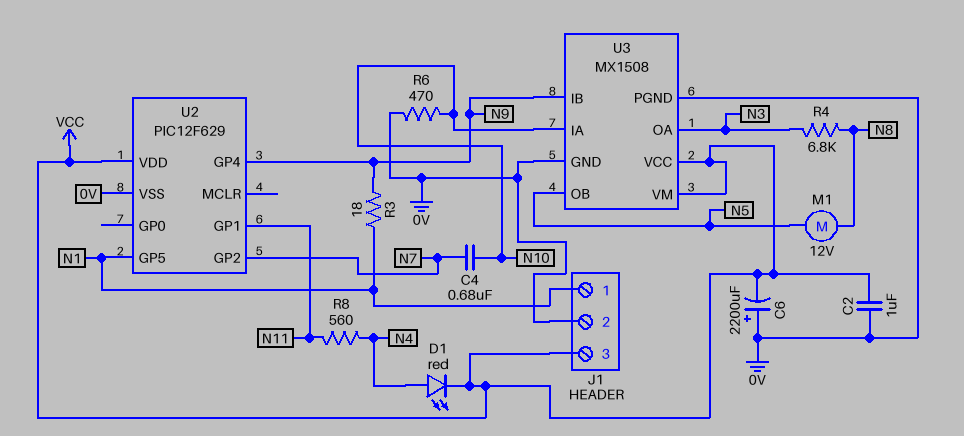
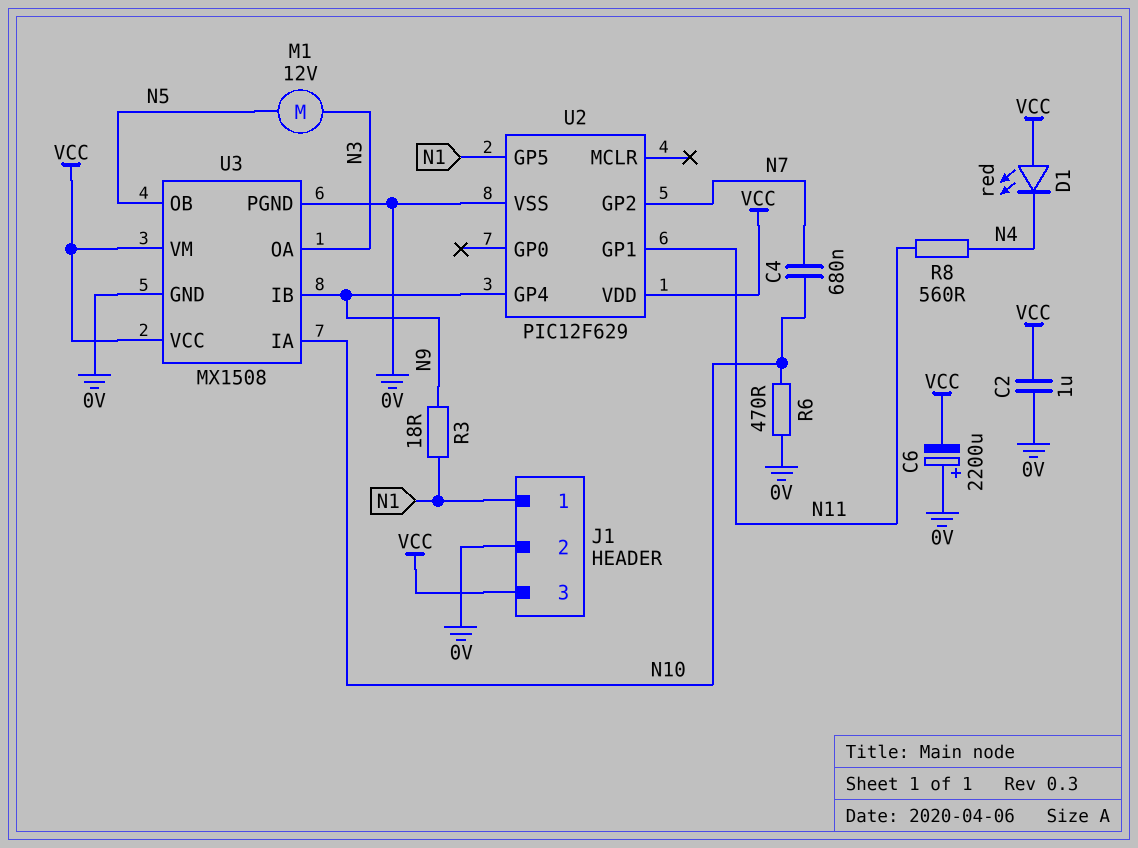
D1: LED red (A N4, K VCC) -> LED red (A VCC, K N4)
M1: motor 12V (N5, N8) -> motor 12V (N3, N5)
R4: 6.8k (N3, N8) -> none

